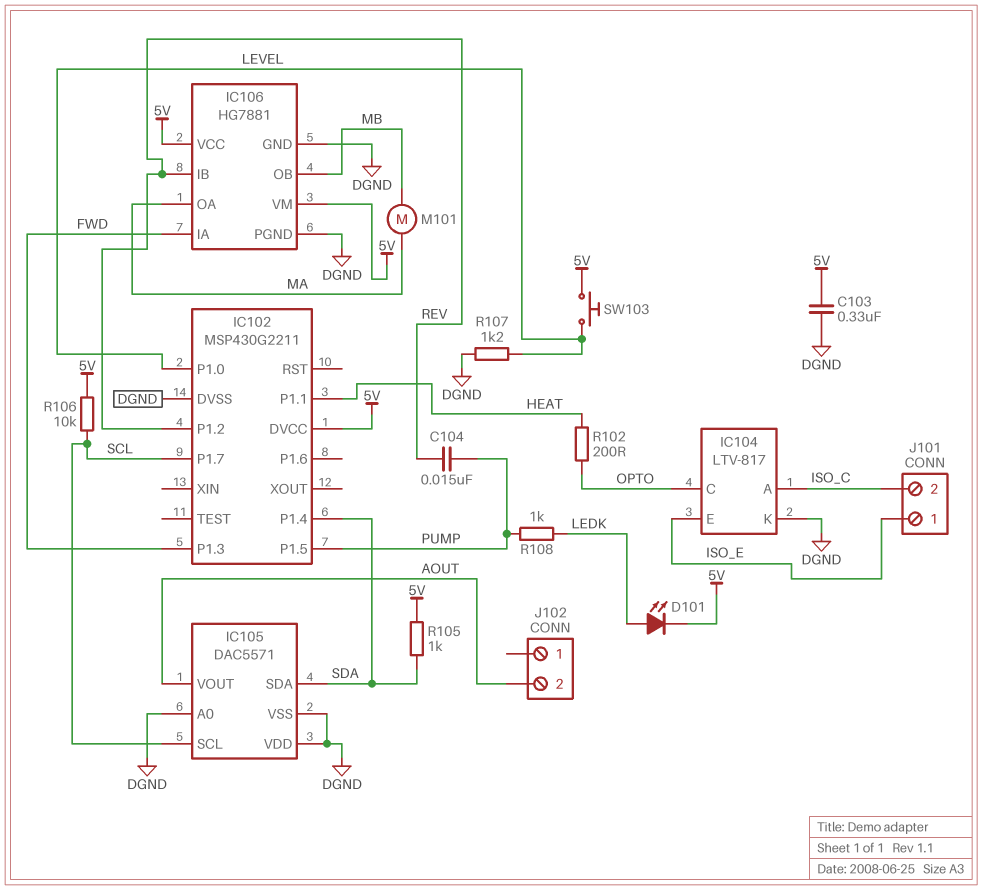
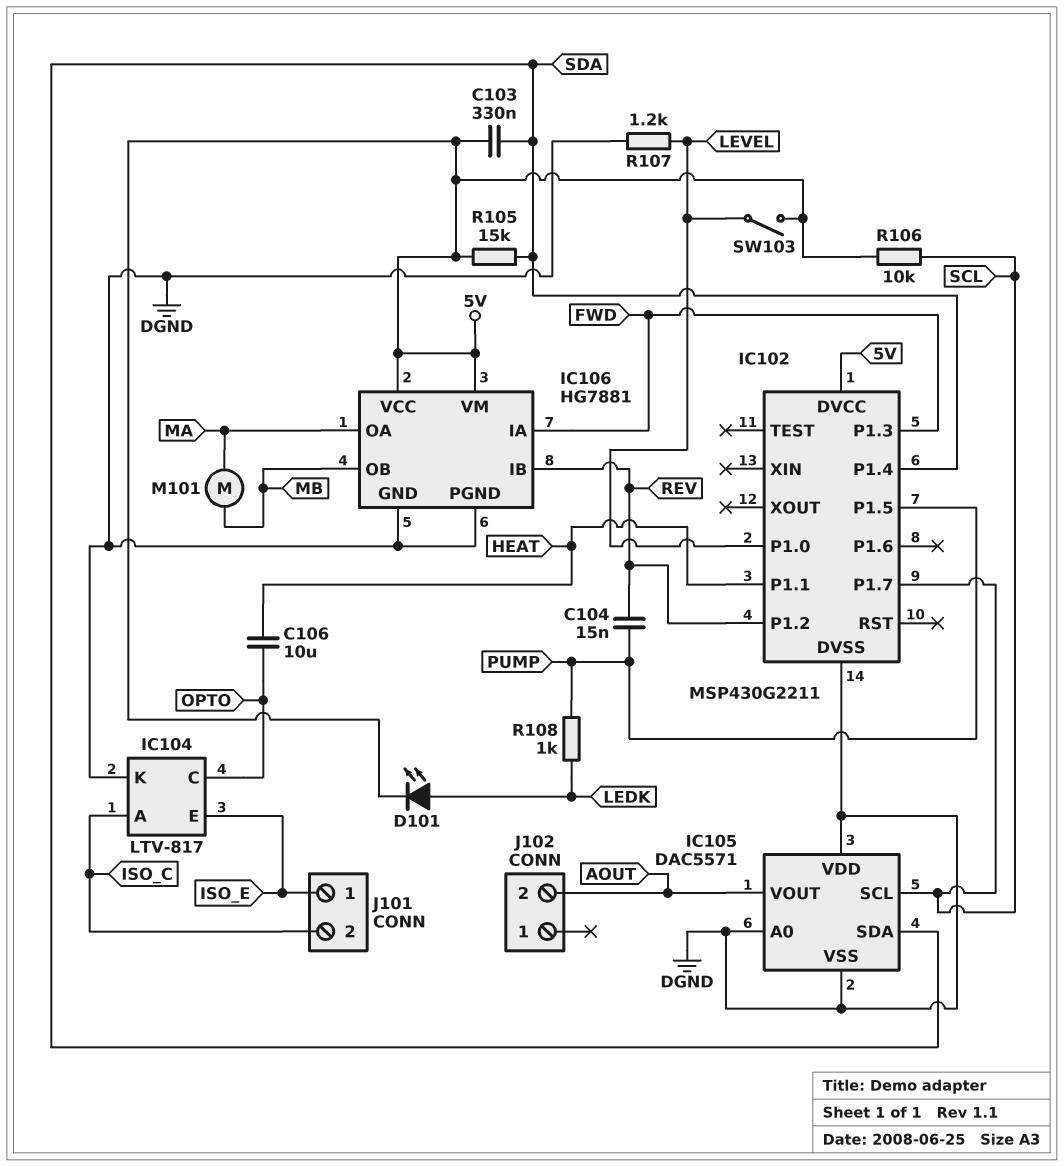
C103: 330nF (5V, DGND) -> 330nF (5V, SDA)
C106: none -> 10uF (HEAT, OPTO)
R102: 200 (HEAT, OPTO) -> none
R105: 1k (5V, SDA) -> 15k (5V, SDA)
SW103: button (5V, LEVEL) -> switch (5V, LEVEL)

